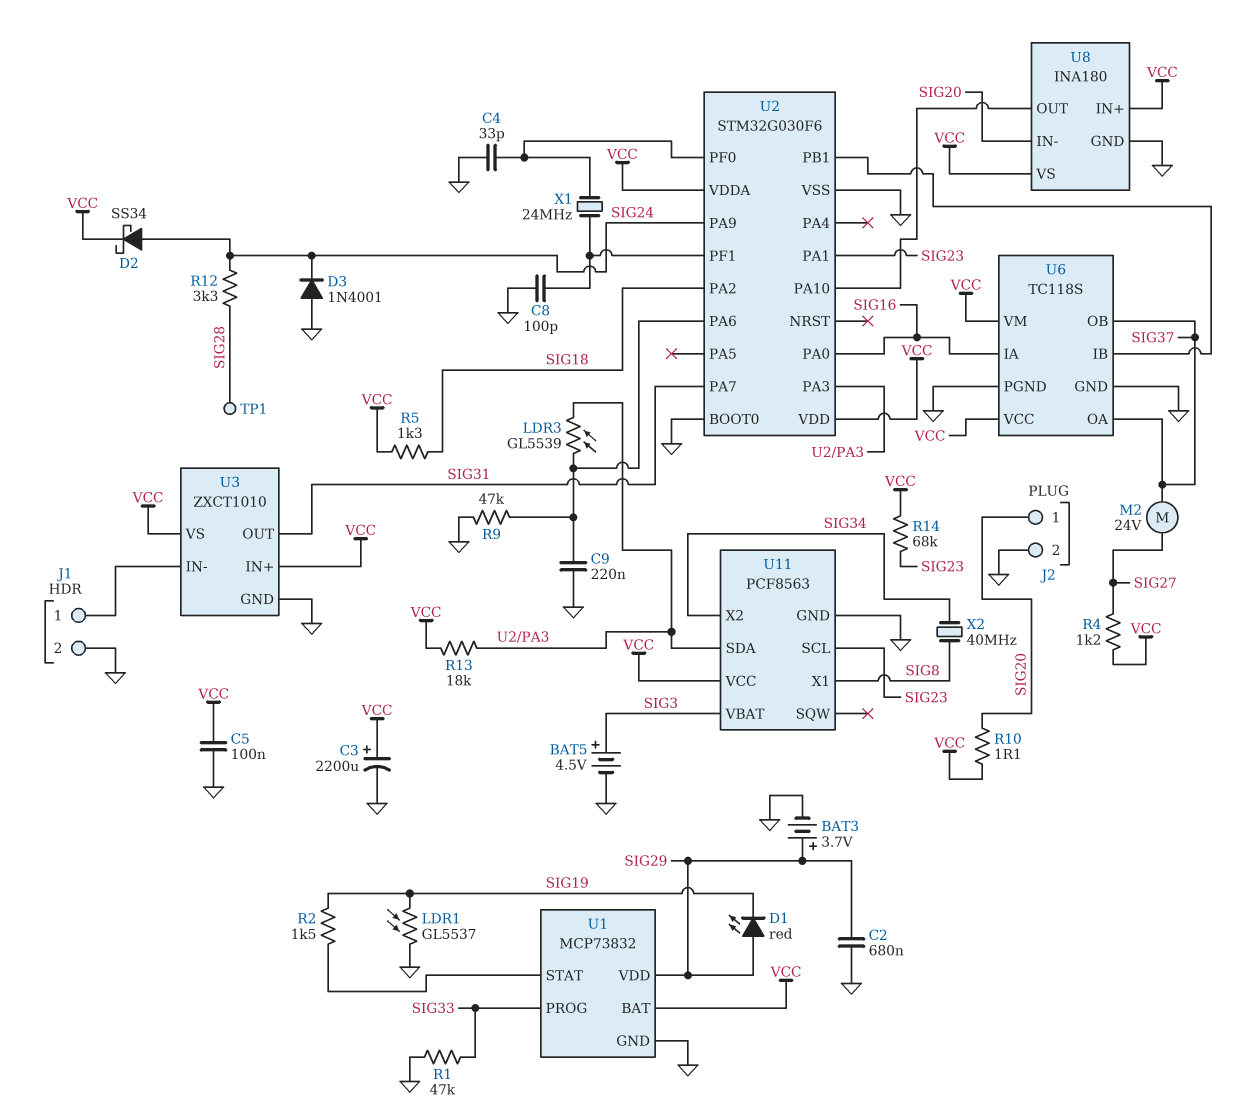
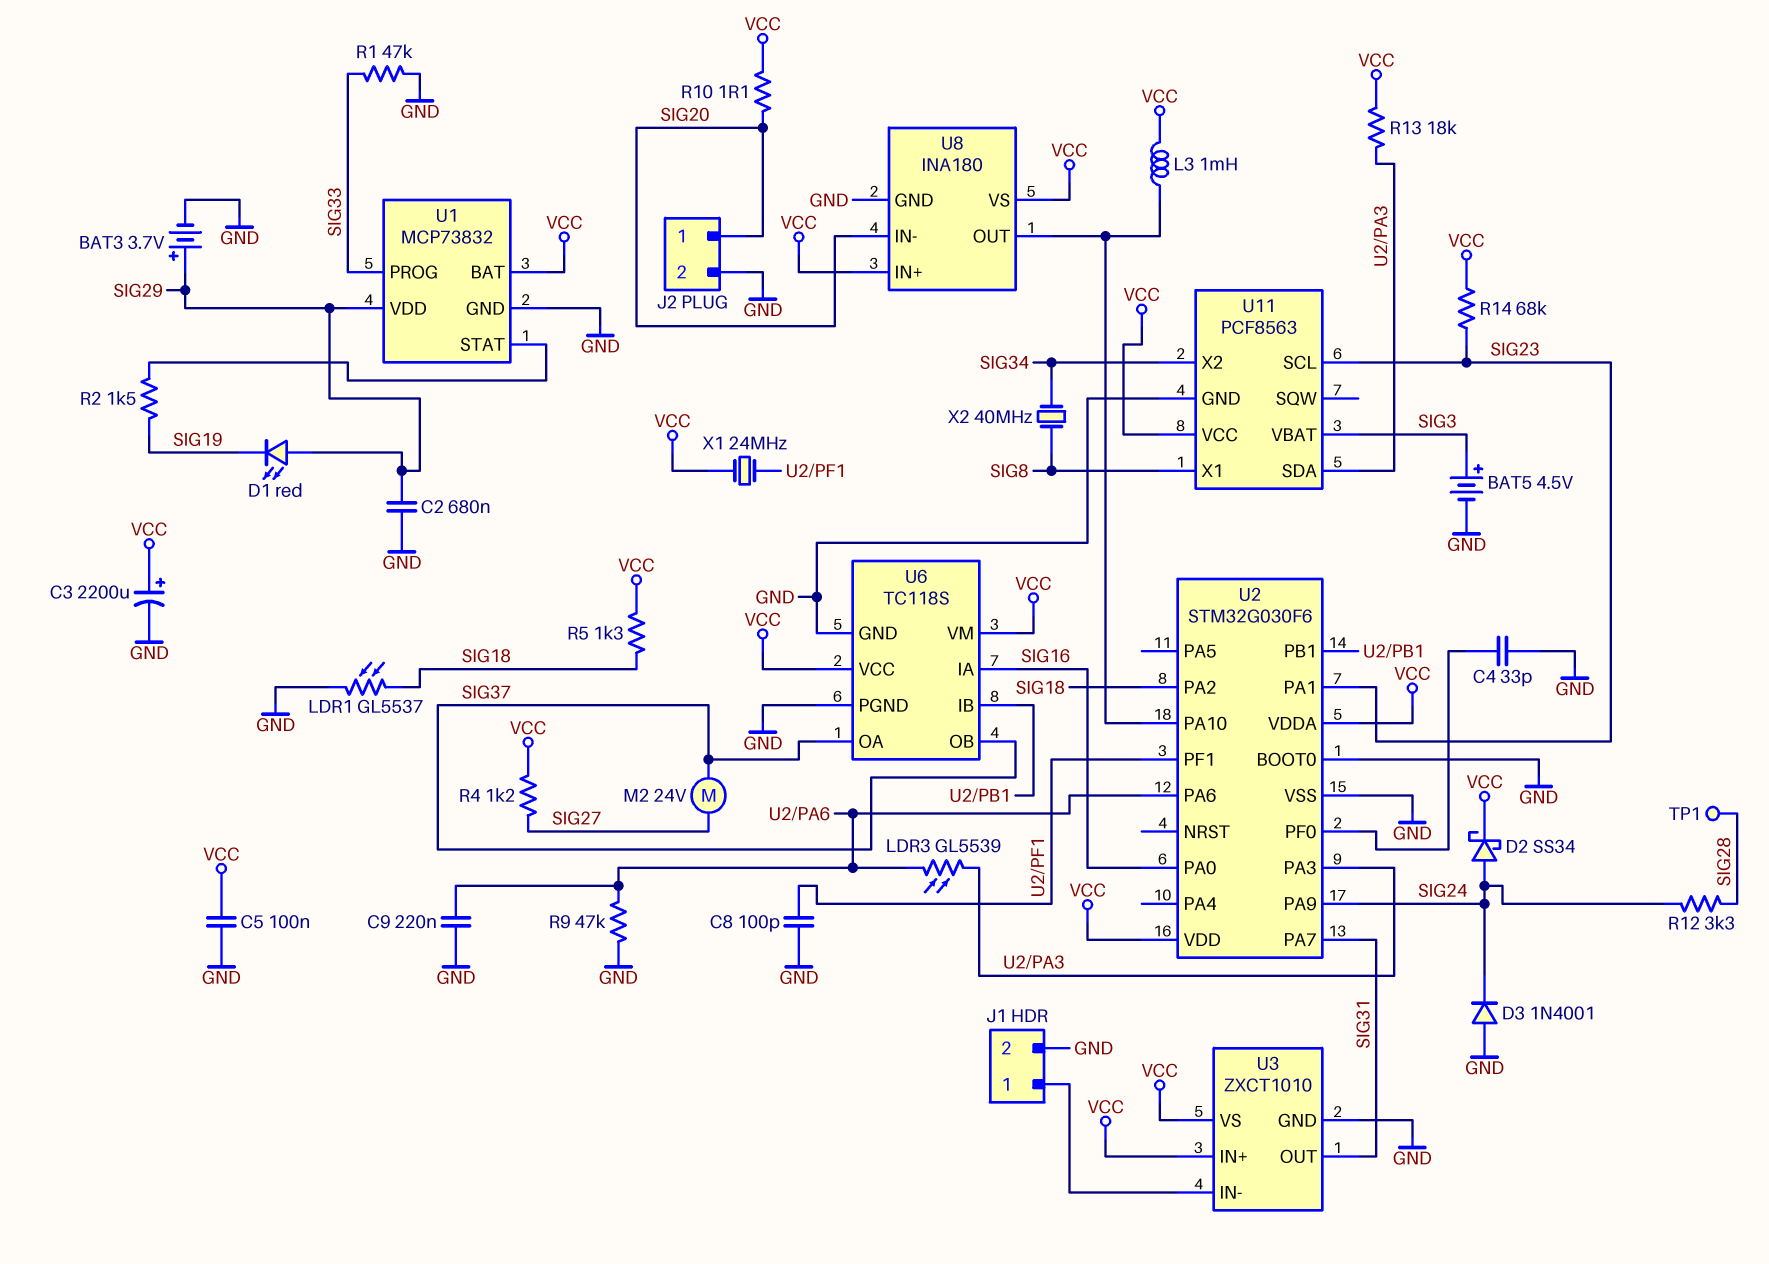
L3: none -> 1mH (U2/PA10, VCC)
LDR1: GL5537 (GND, SIG19) -> GL5537 (GND, SIG18)
X1: 24MHz (U2/PF0, U2/PF1) -> 24MHz (U2/PF1, VCC)

